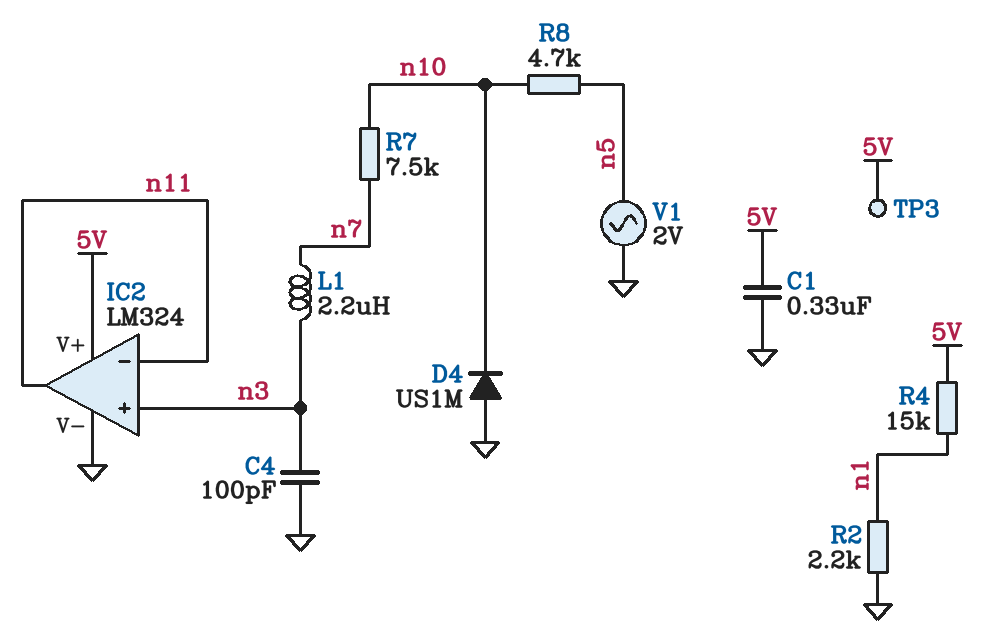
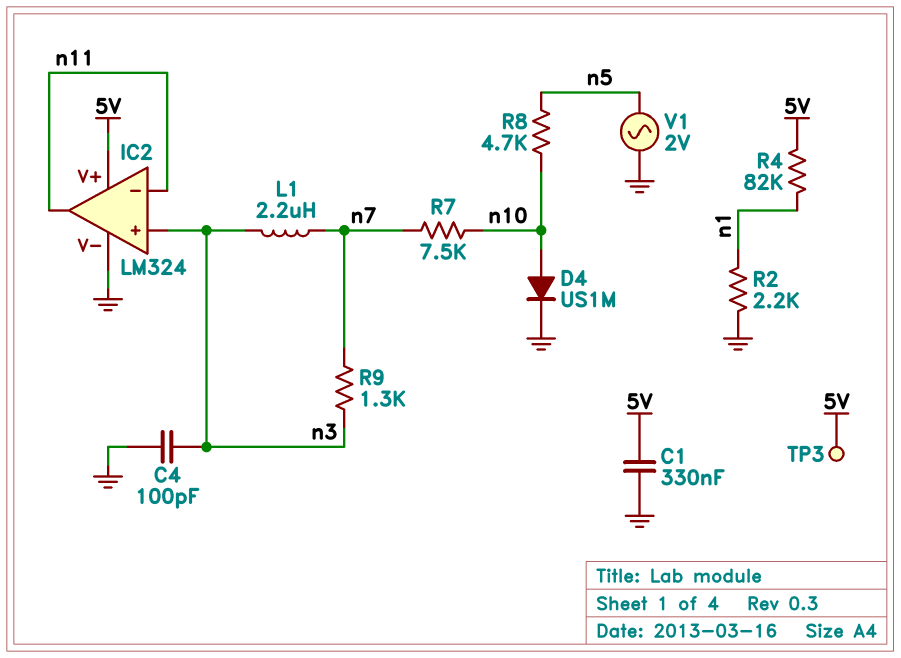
D4: diode US1M (A GND, K n10) -> diode US1M (A n10, K GND)
R4: 15k (5V, n1) -> 82k (5V, n1)
R9: none -> 1.3k (n3, n7)

